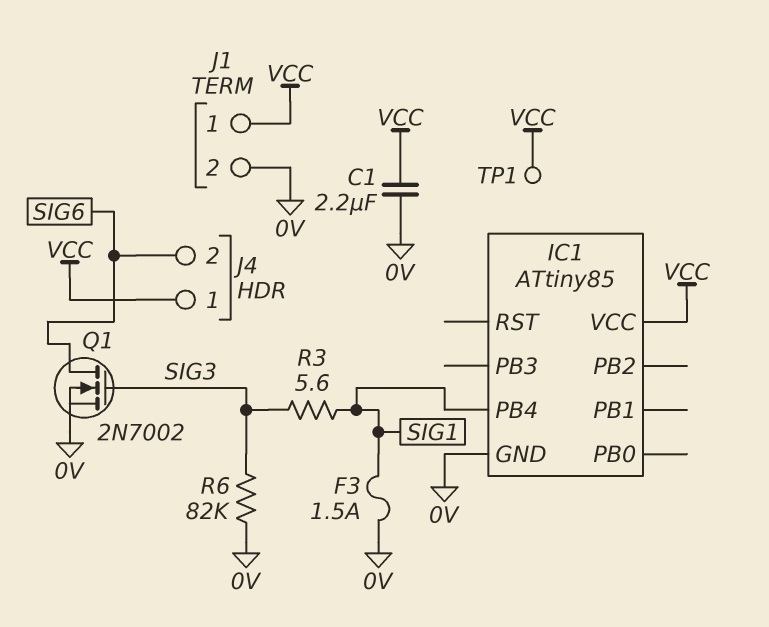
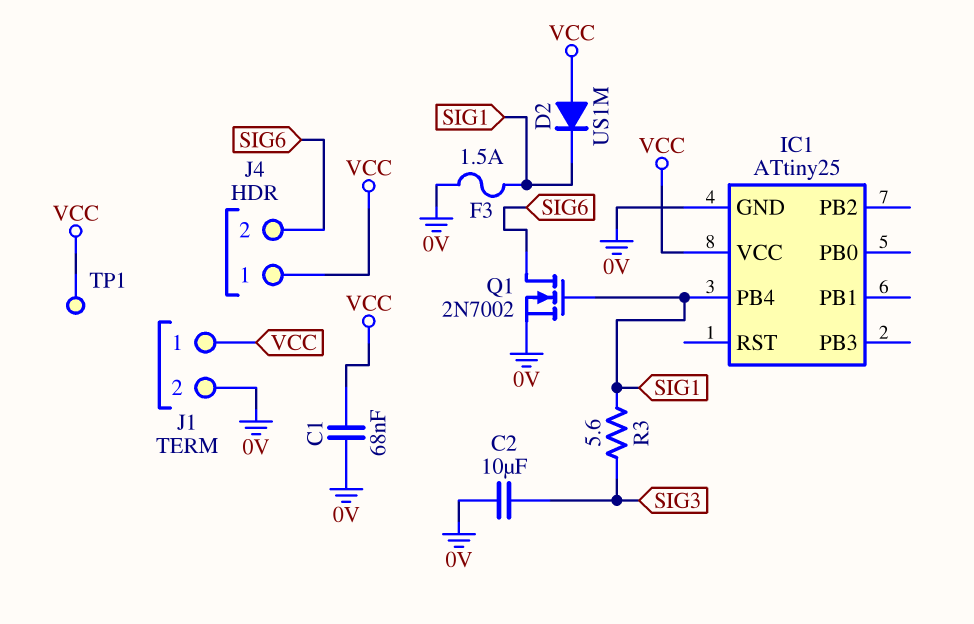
C1: 2.2uF (0V, VCC) -> 68nF (0V, VCC)
C2: none -> 10uF (0V, SIG3)
D2: none -> diode US1M (A VCC, K SIG1)
IC1: ATtiny85 -> ATtiny25
Q1: NMOS 2N7002 (G SIG3, D SIG6, S 0V) -> NMOS 2N7002 (G SIG1, D SIG6, S 0V)
R6: 82k (0V, SIG3) -> none

